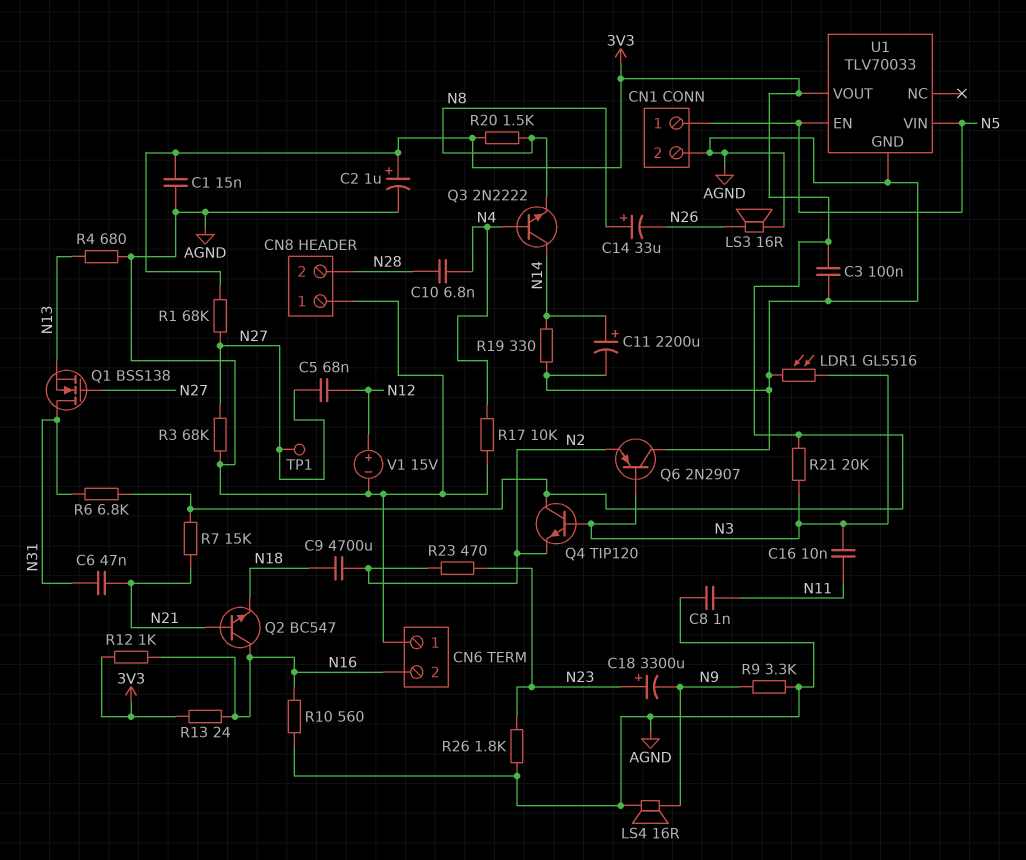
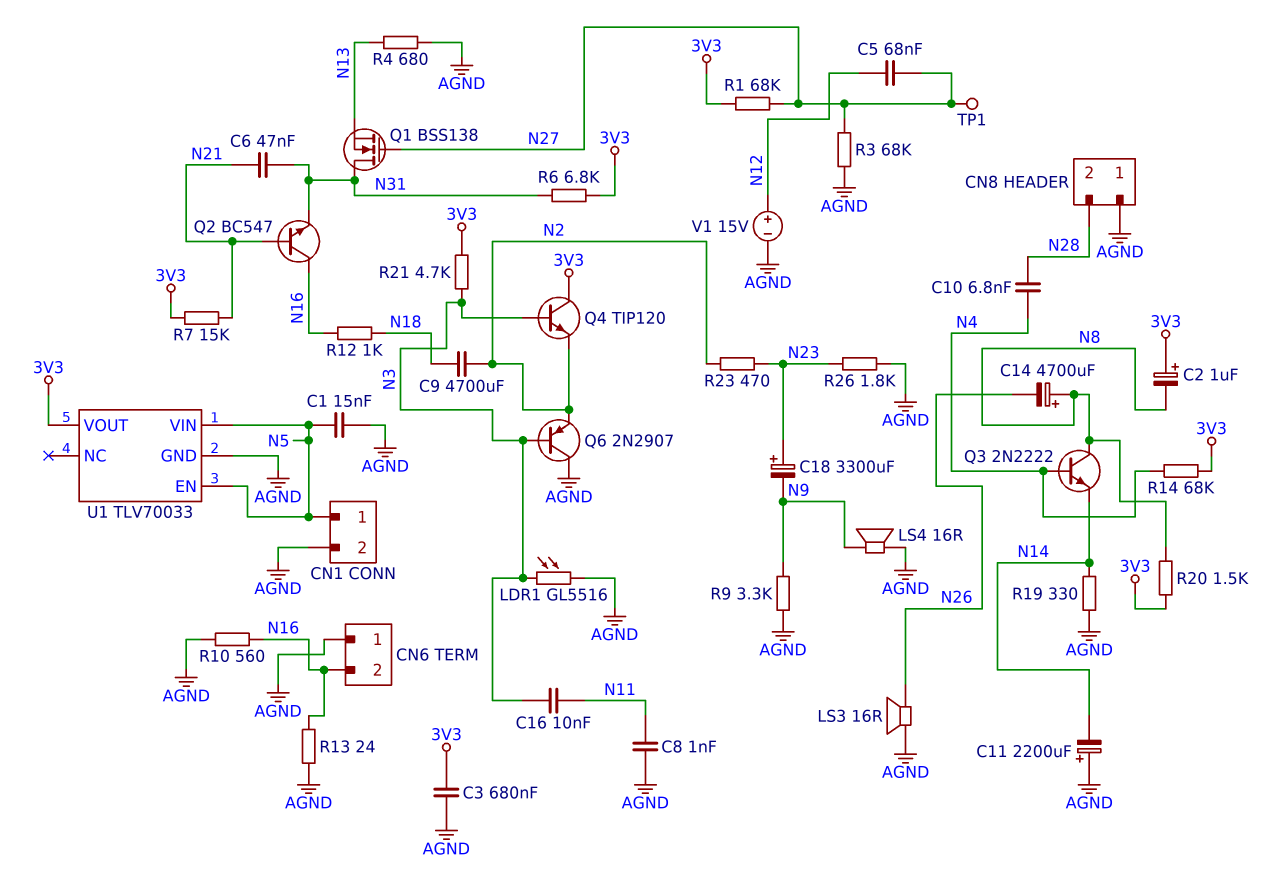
C1: 15nF (3V3, AGND) -> 15nF (AGND, N5)
C2: 1uF (plus 3V3, minus AGND) -> 1uF (plus 3V3, minus N8)
C3: 100nF (3V3, AGND) -> 680nF (3V3, AGND)
C11: 2200uF (plus N14, minus AGND) -> 2200uF (plus AGND, minus N14)
C14: 33uF (plus N8, minus N26) -> 4700uF (plus N8, minus N26)
Q2: NPN BC547 (B N21, C N16, E N18) -> NPN BC547 (B N21, C N16, E N31)
Q3: NPN 2N2222 (B N4, C N14, E N8) -> NPN 2N2222 (B N4, C N8, E N14)
R12: 1k (3V3, N16) -> 1k (N16, N18)
R13: 24 (3V3, N16) -> 24 (AGND, N16)
R14: none -> 68k (3V3, N4)
R17: 10k (AGND, N4) -> none
R21: 20k (3V3, N3) -> 4.7k (3V3, N3)

